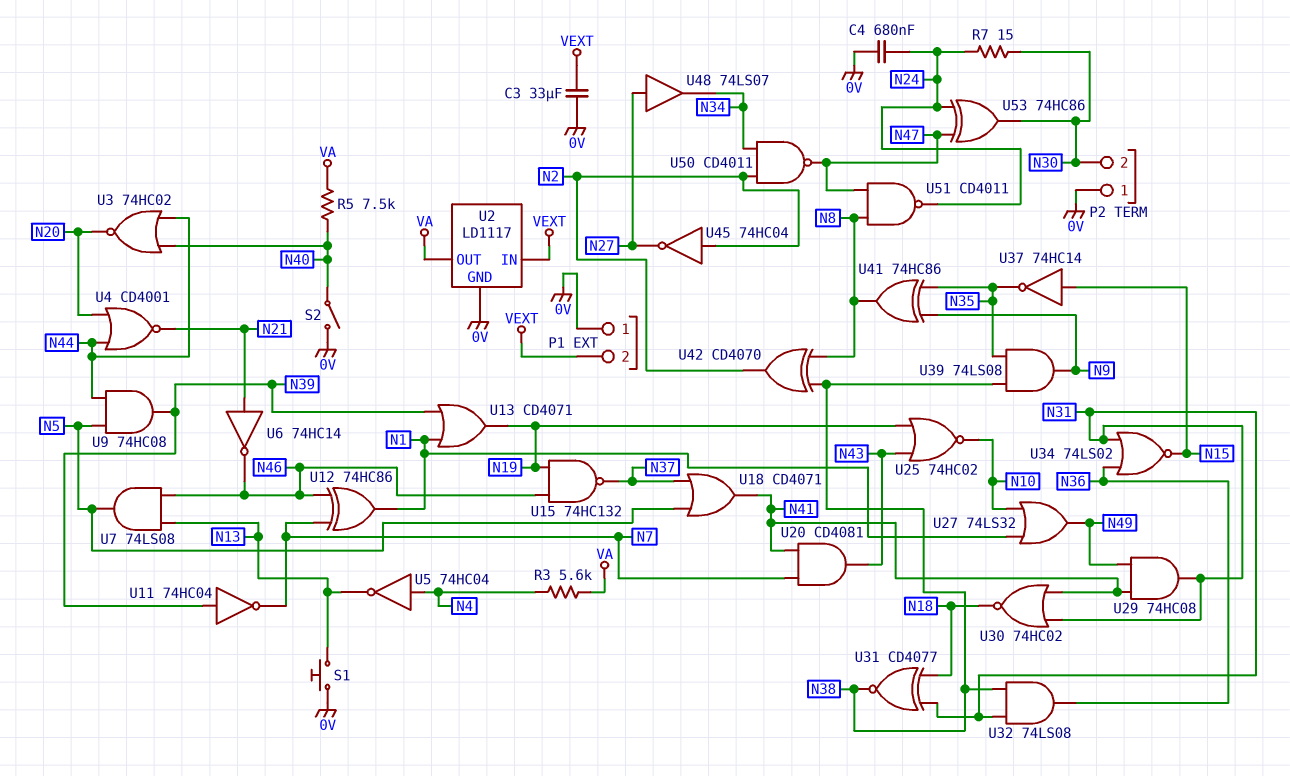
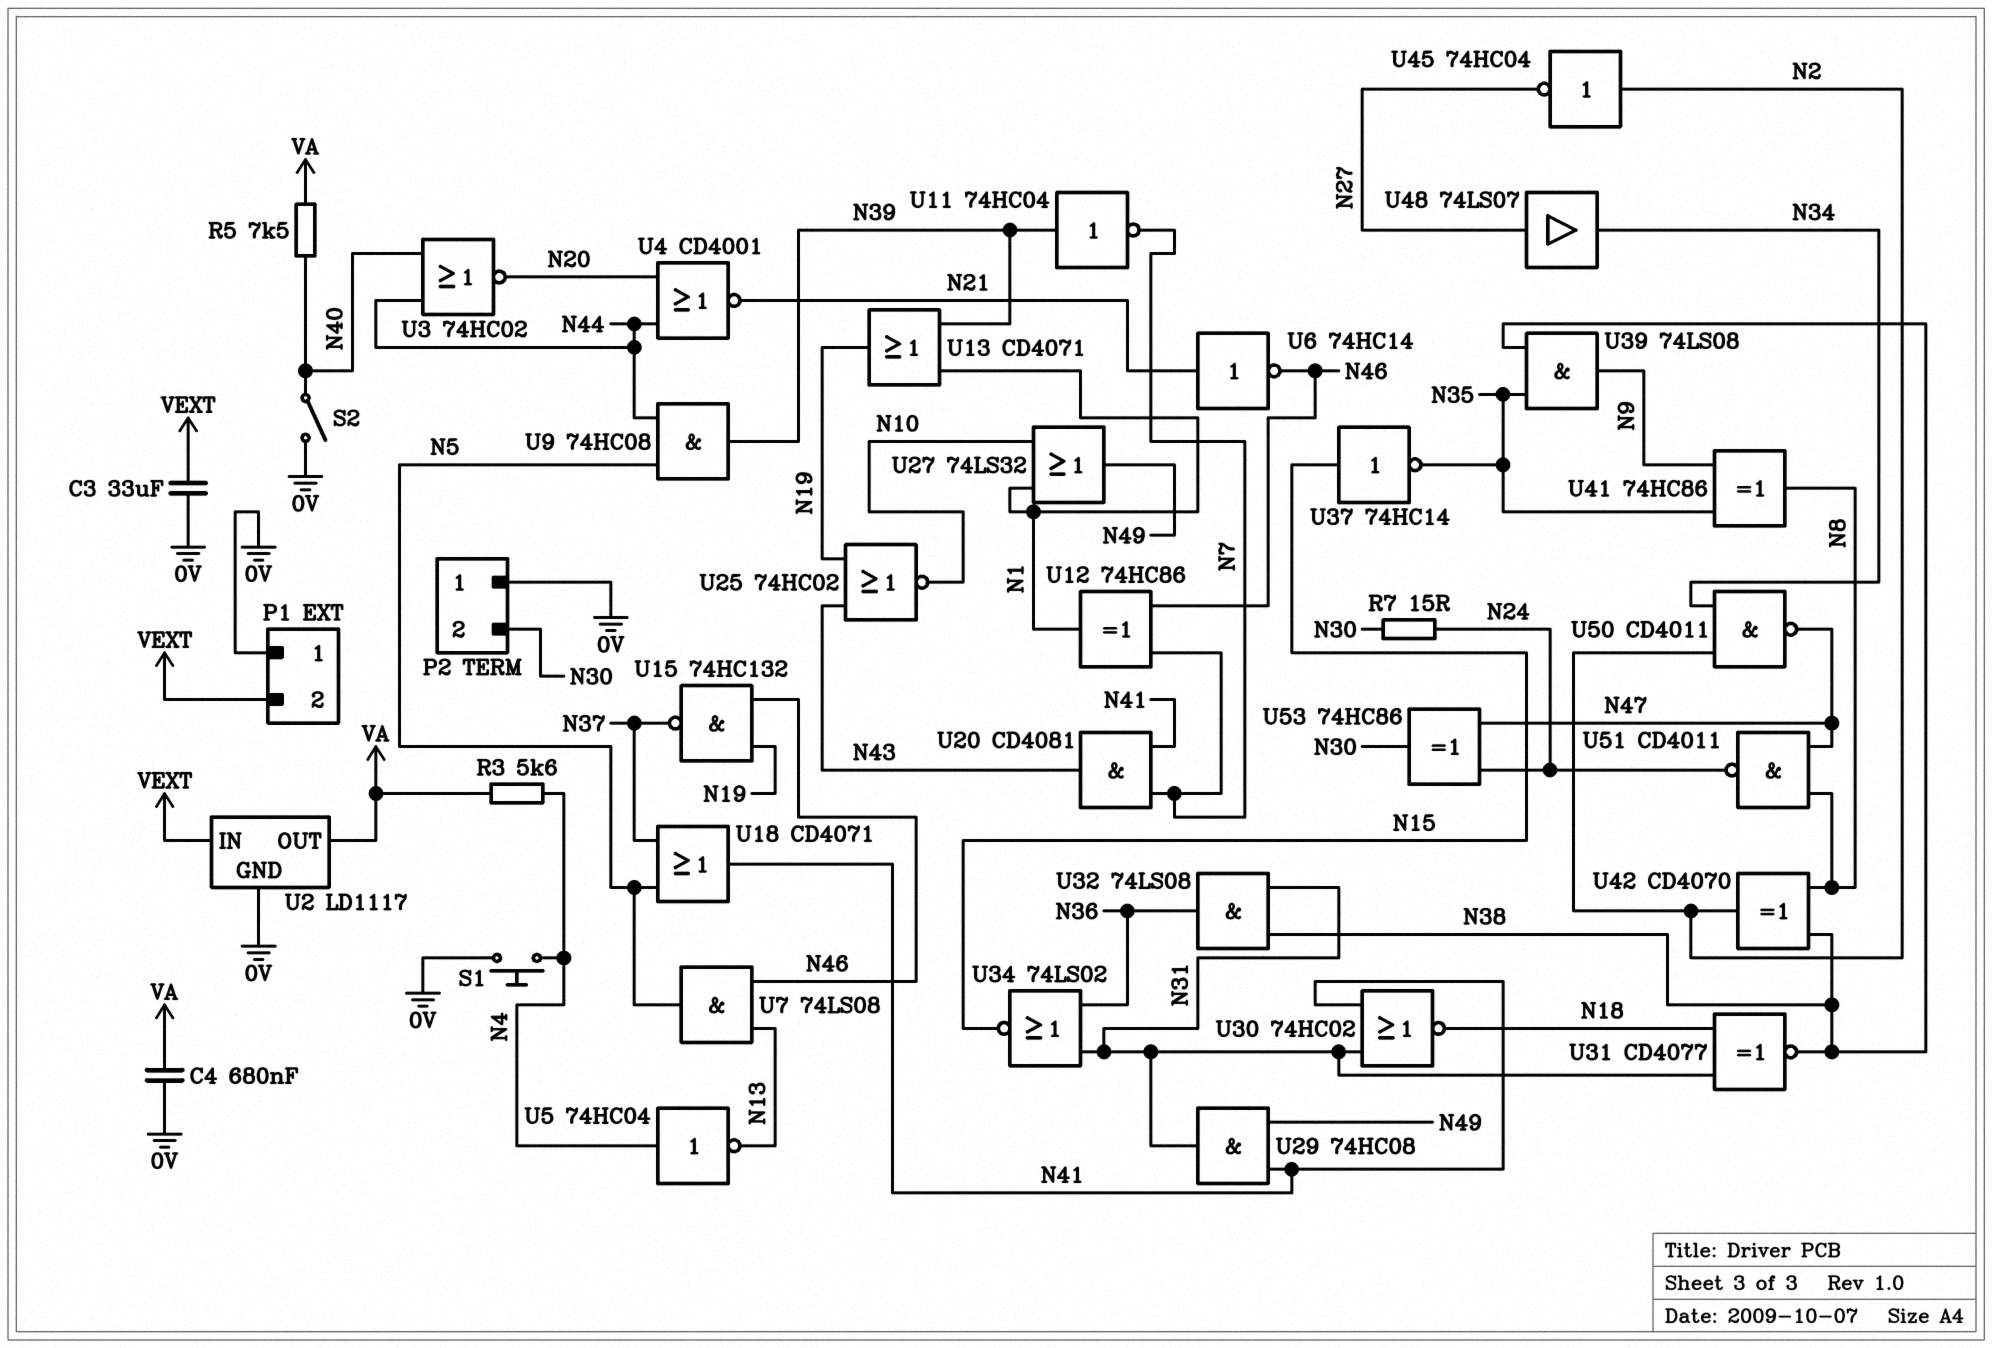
C4: 680nF (0V, N24) -> 680nF (0V, VA)
S1: button (0V, N13) -> button (0V, N4)

